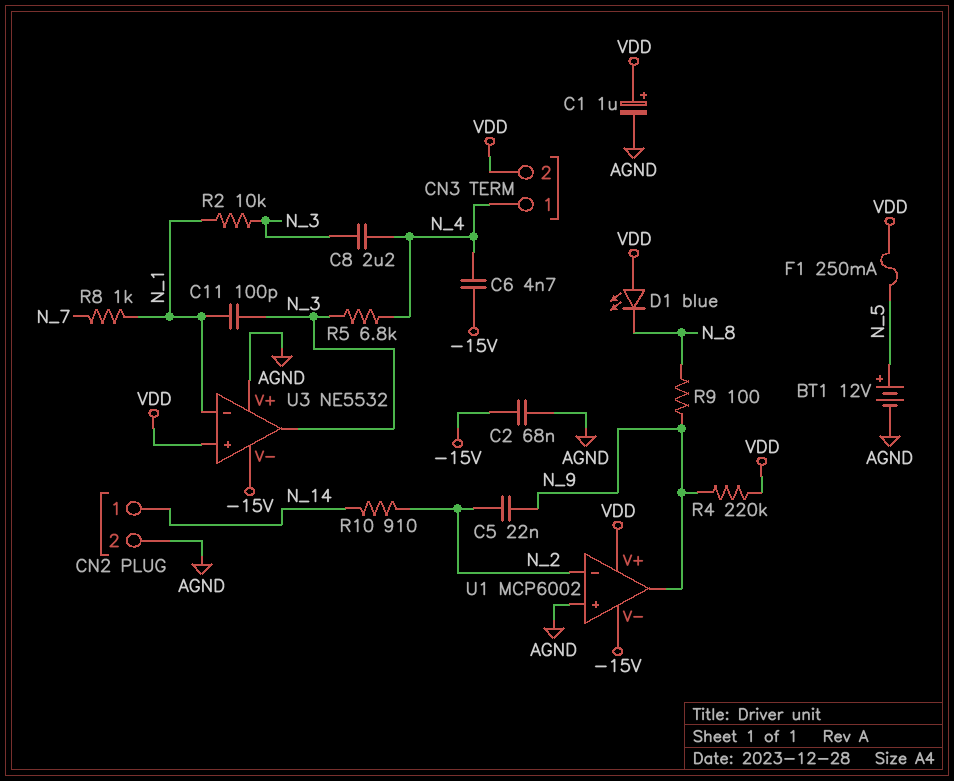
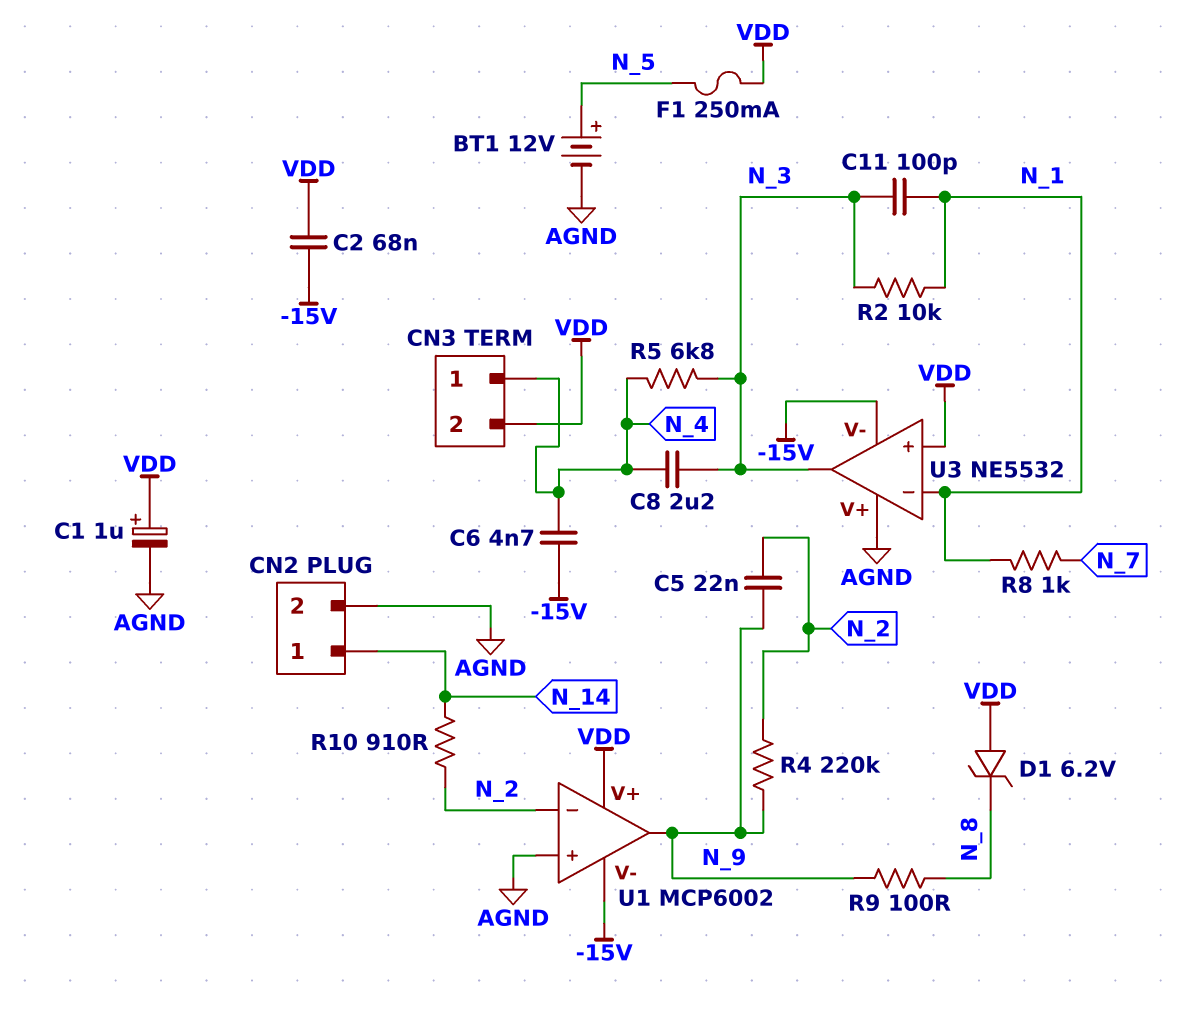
C2: 68nF (-15V, AGND) -> 68nF (-15V, VDD)
D1: LED blue (A VDD, K N_8) -> zener 6.2V (A VDD, K N_8)
R4: 220k (N_9, VDD) -> 220k (N_2, N_9)

